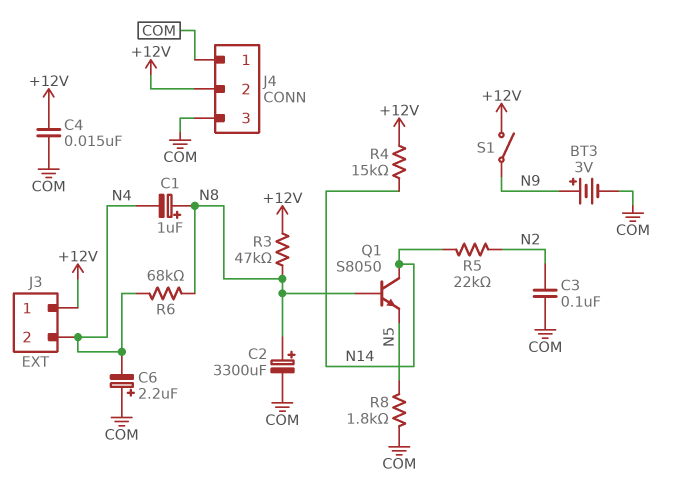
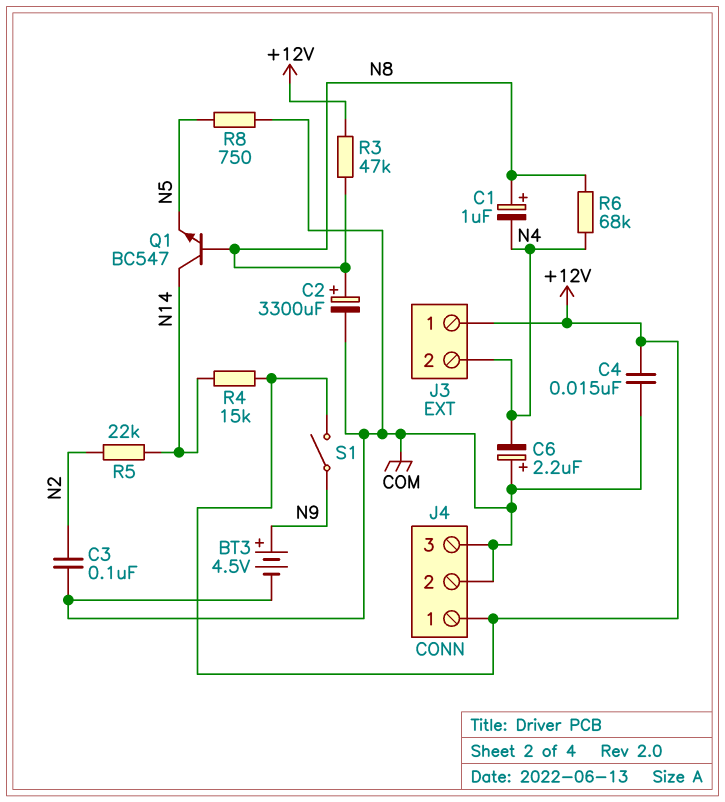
BT3: 3V (plus N9, minus COM) -> 4.5V (plus N9, minus COM)
J4 pin 1: COM -> +12V
J4 pin 2: +12V -> COM
Q1: NPN S8050 (B N8, C N14, E N5) -> NPN BC547 (B N8, C N14, E N5)
R8: 1.8k (COM, N5) -> 750 (COM, N5)

